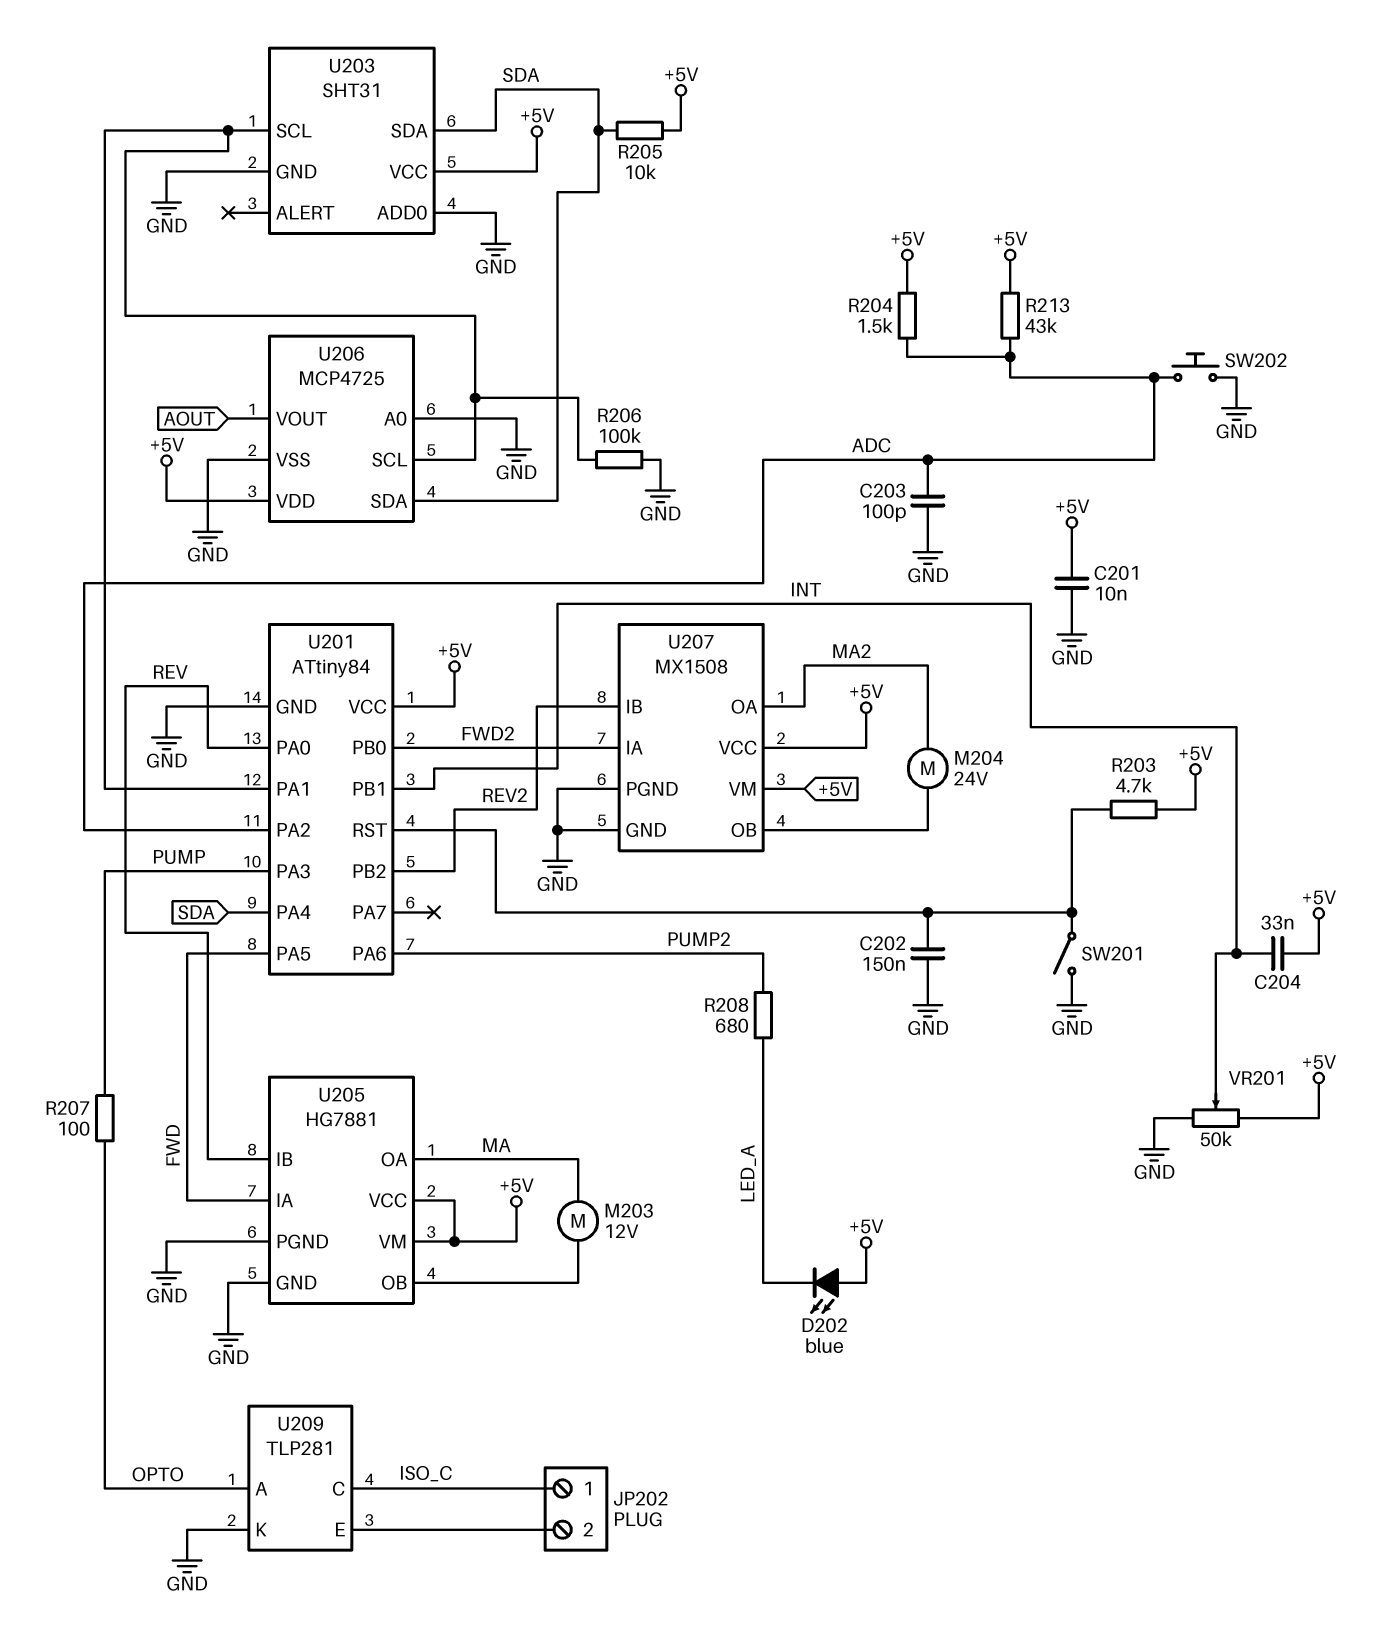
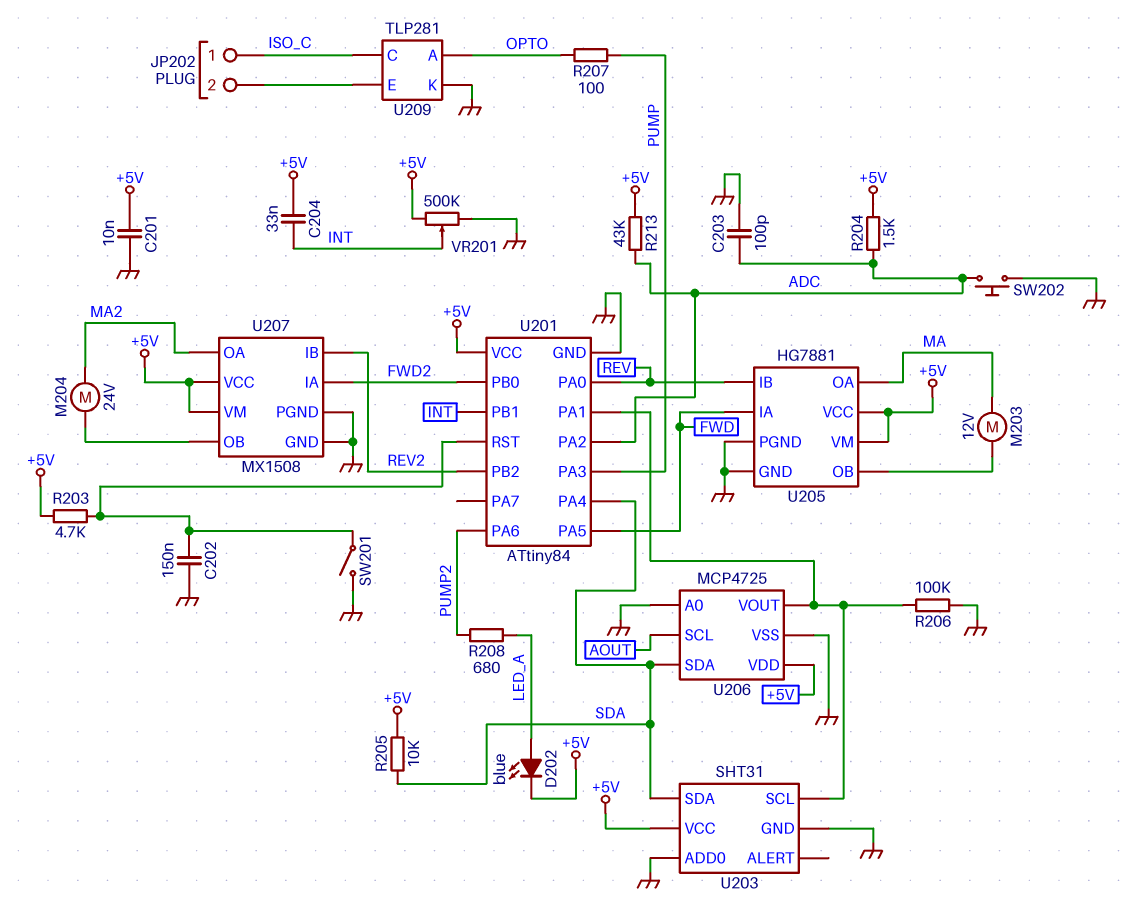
D202: LED blue (A +5V, K LED_A) -> LED blue (A LED_A, K +5V)
U206 pin SCL: U201/PA1 -> AOUT
U206 pin VOUT: AOUT -> U201/PA1
VR201: 50k (+5V, GND, wiper INT) -> 500k (+5V, GND, wiper INT)

